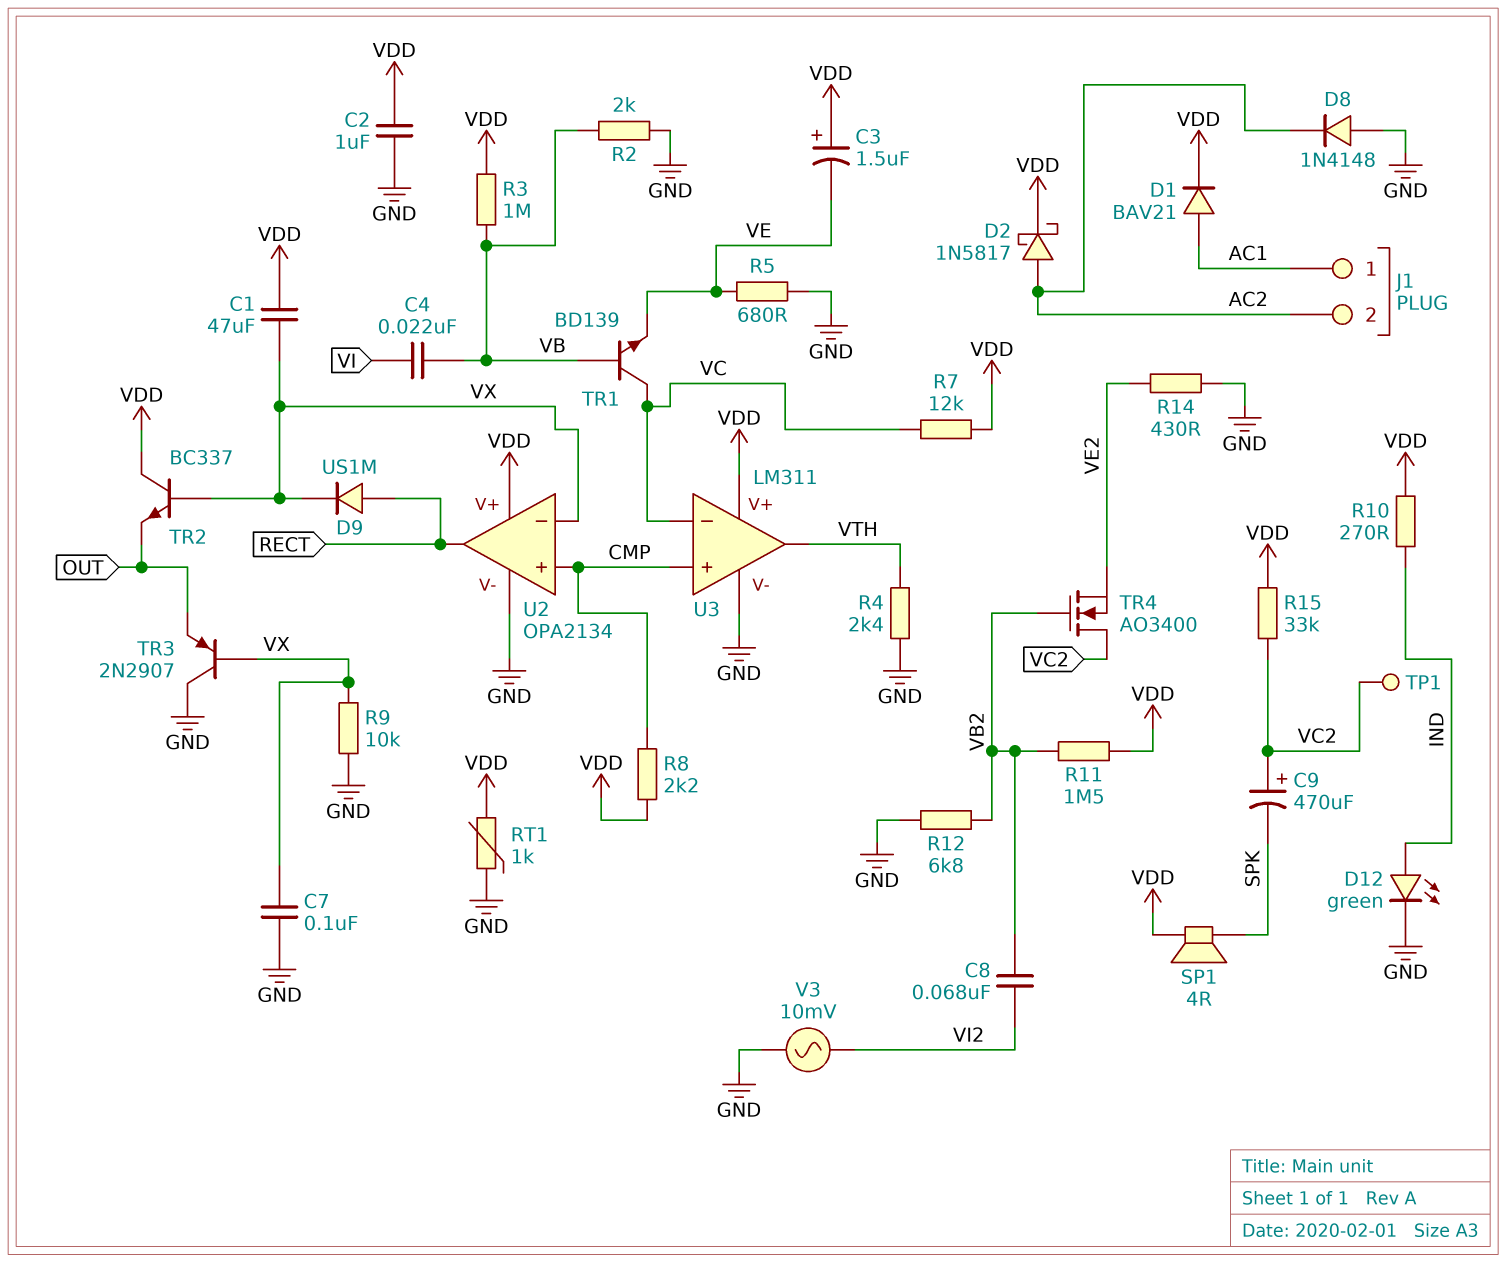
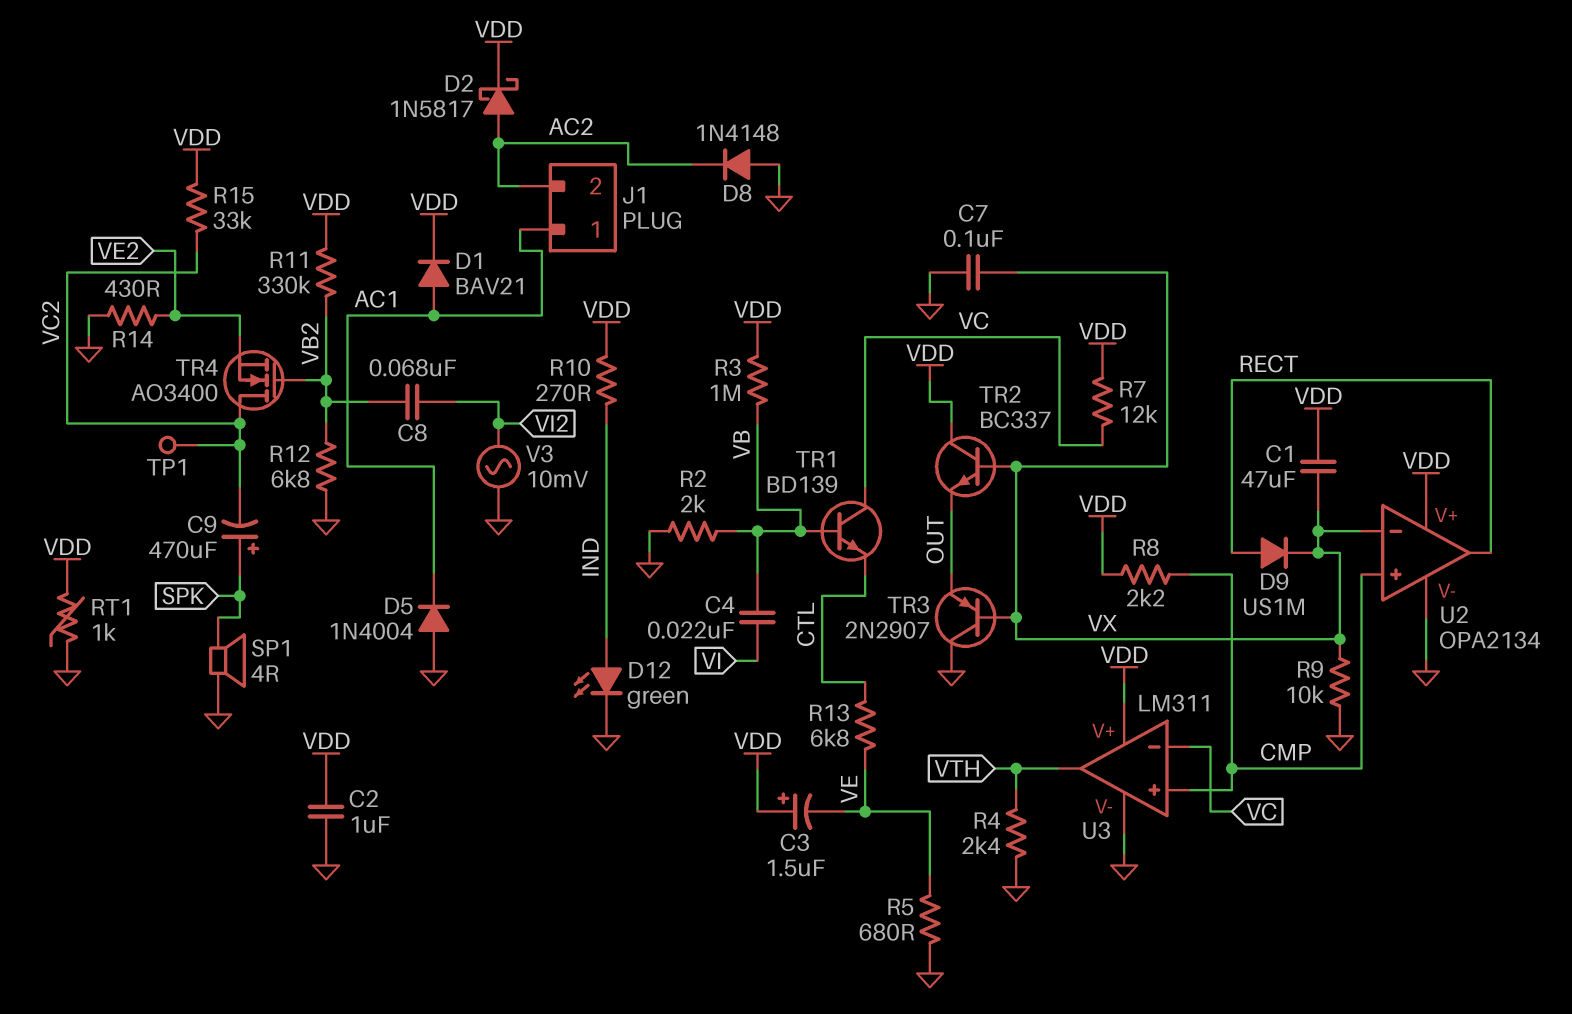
C9: 470uF (plus VC2, minus SPK) -> 470uF (plus SPK, minus VC2)
D5: none -> diode 1N4004 (A GND, K AC1)
R11: 1.5M (VB2, VDD) -> 330k (VB2, VDD)
R13: none -> 6.8k (CTL, VE)
SP1: speaker 4R (SPK, VDD) -> speaker 4R (GND, SPK)
TR1: NPN BD139 (B VB, C VC, E VE) -> NPN BD139 (B VB, C VC, E CTL)

